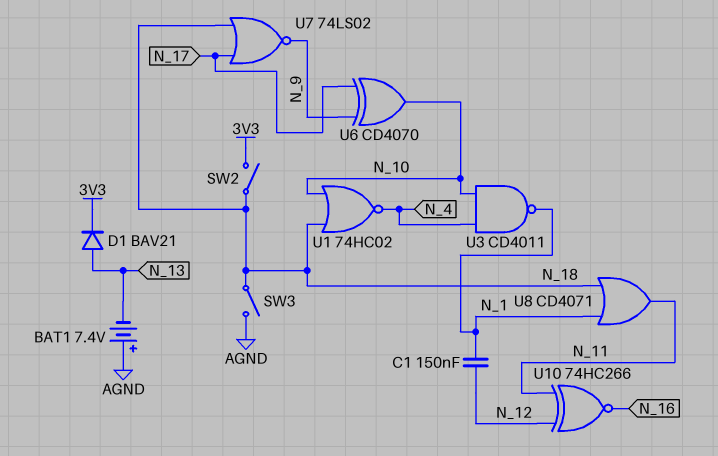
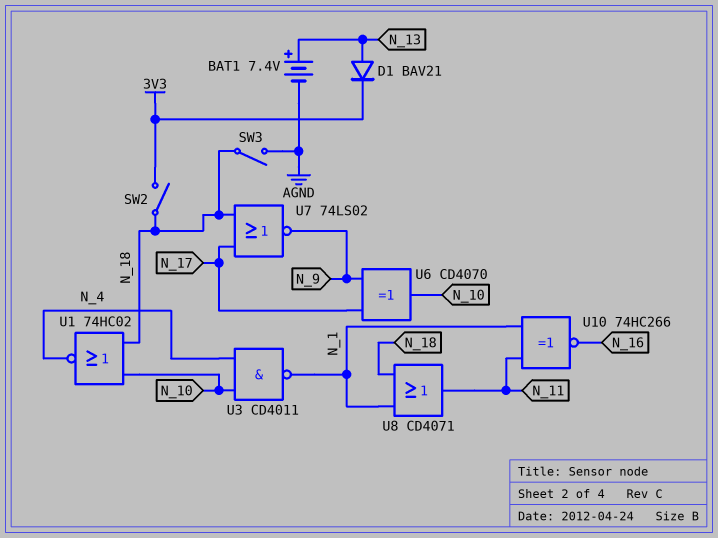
BAT1: 7.4V (plus AGND, minus N_13) -> 7.4V (plus N_13, minus AGND)
C1: 150nF (N_1, N_12) -> none
U10: XNOR 74HC266 (in N_11, in N_12, out N_16) -> XNOR 74HC266 (in N_1, in N_11, out N_16)

